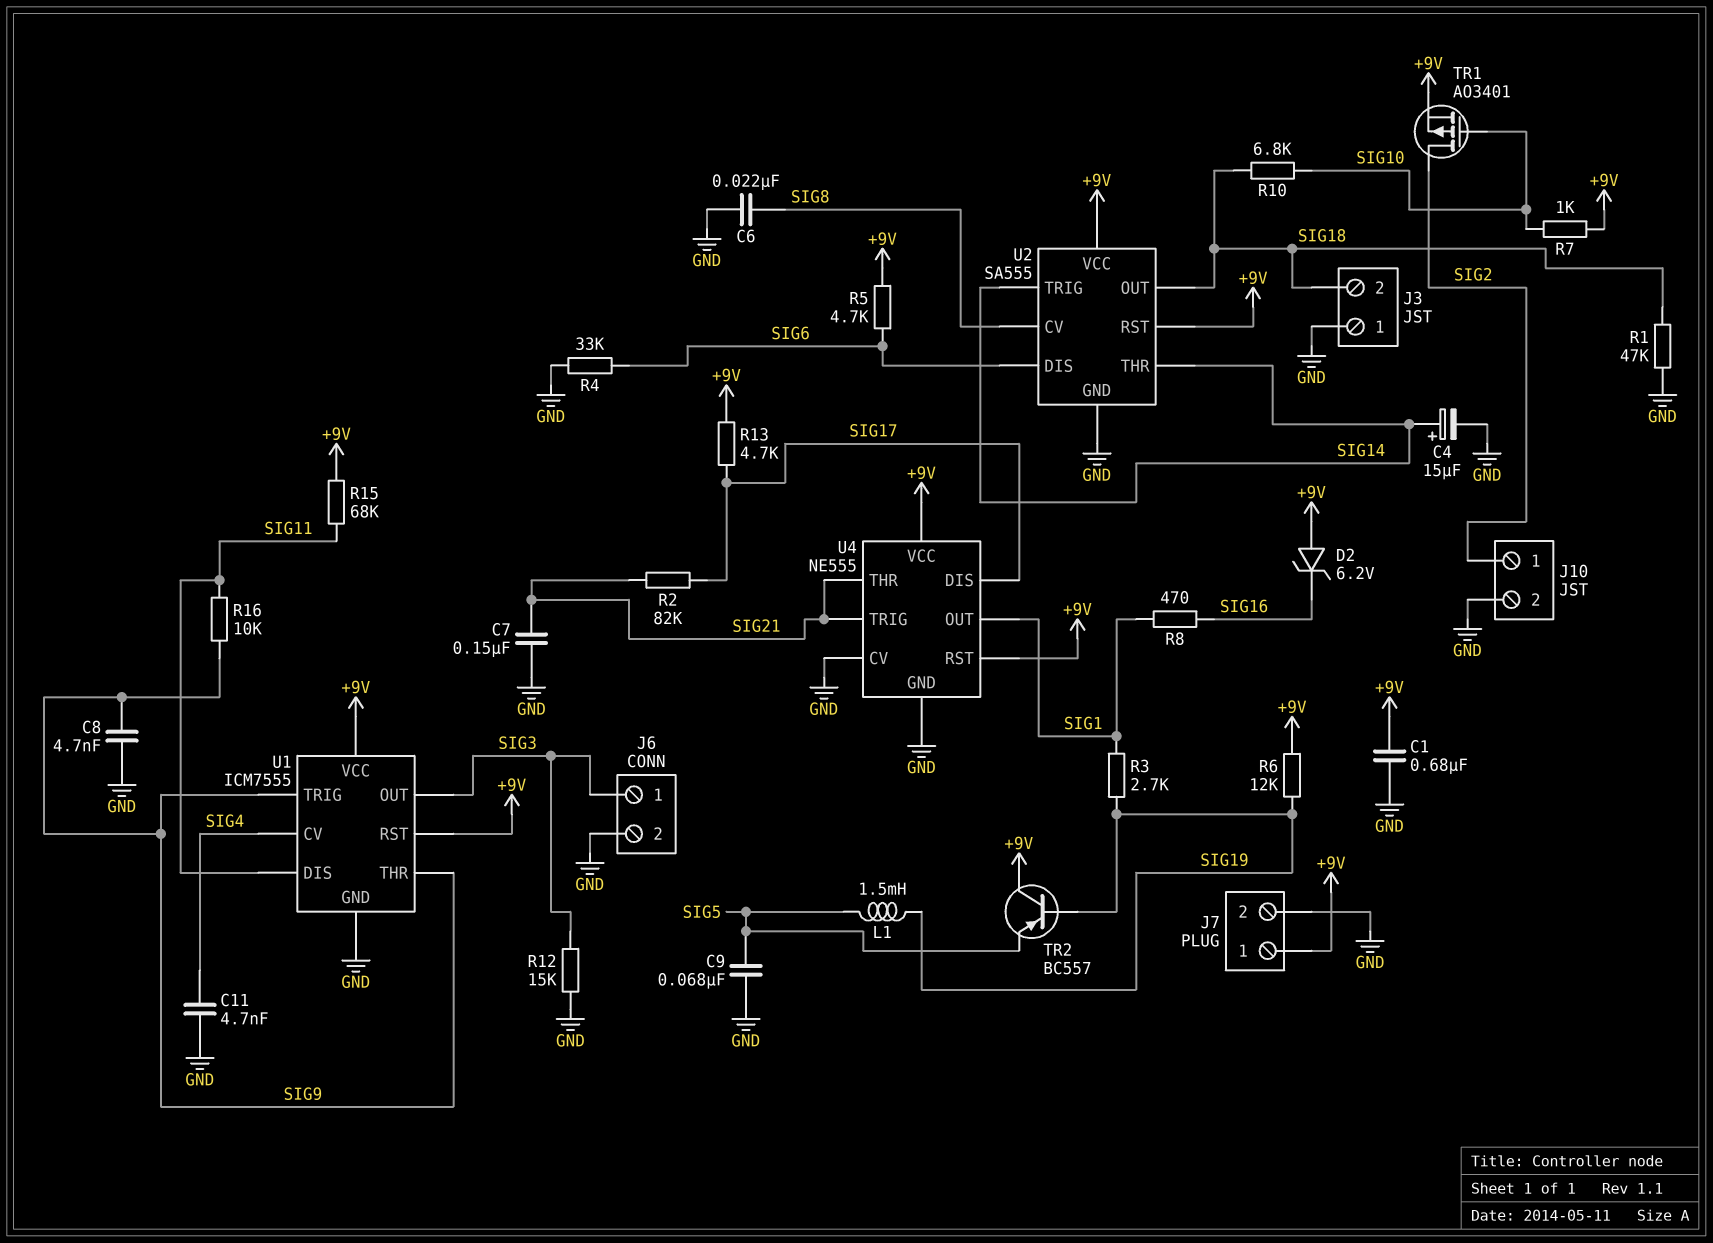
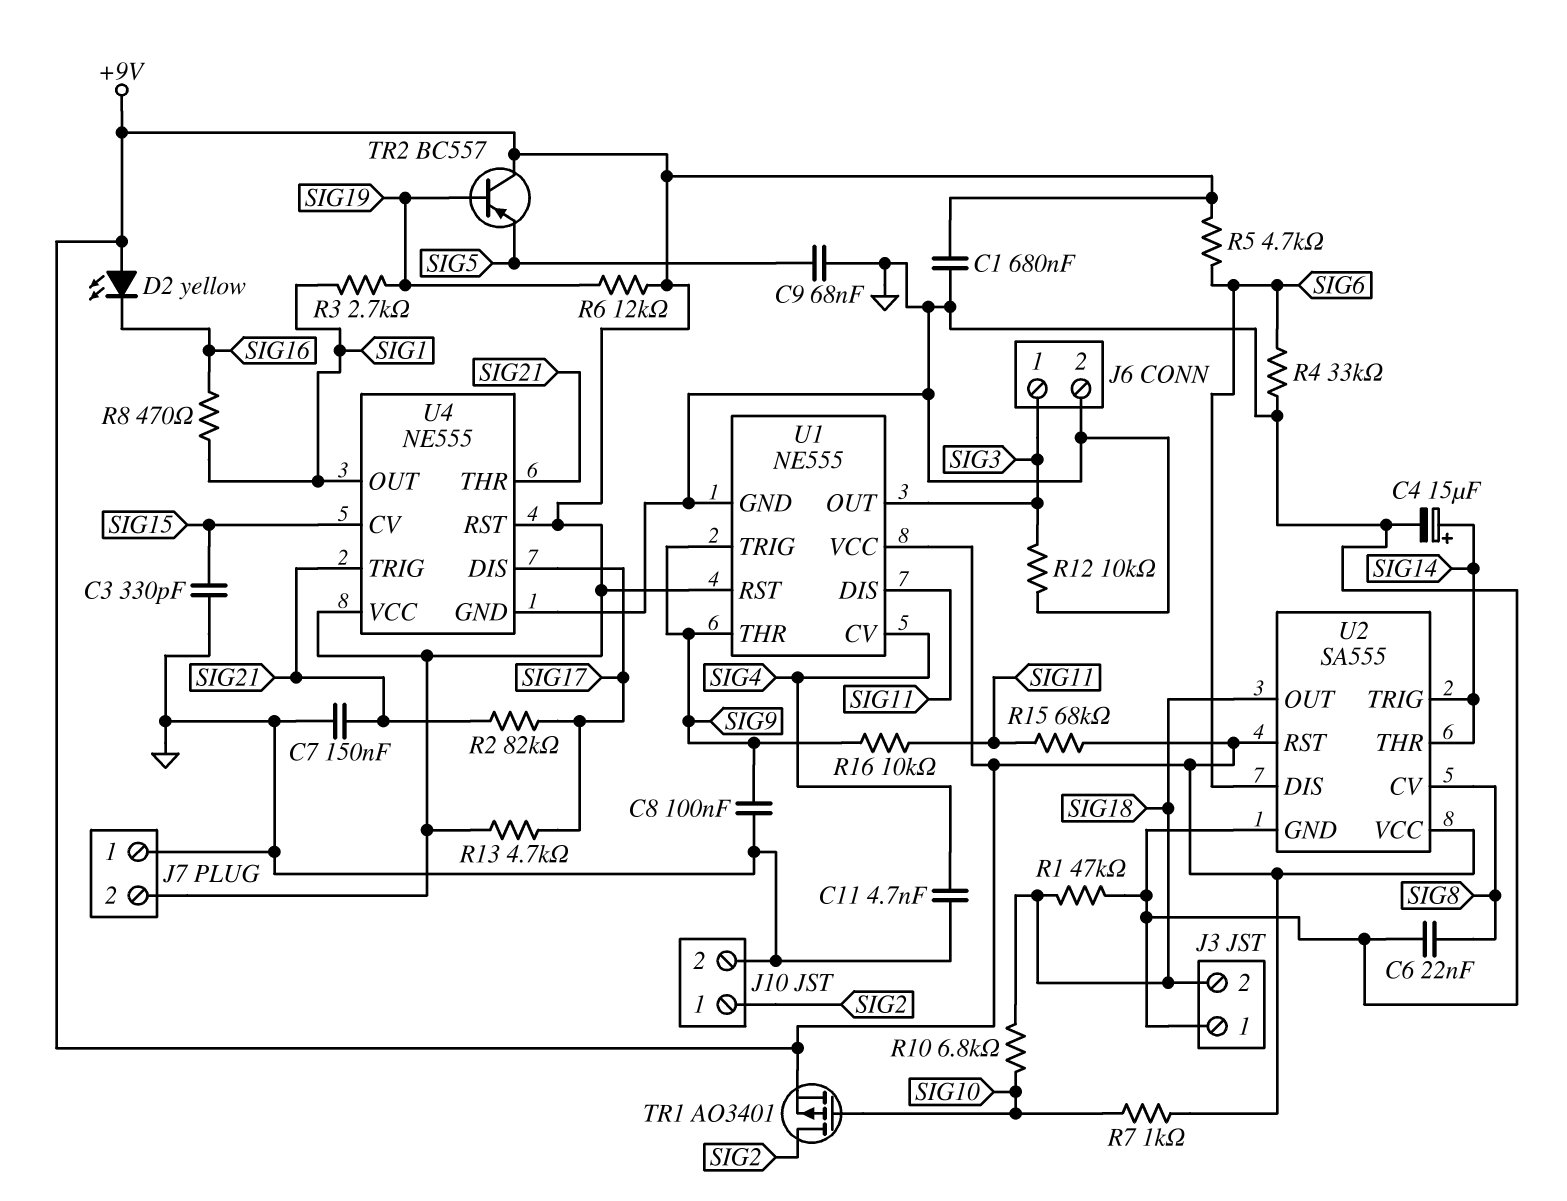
C3: none -> 330pF (GND, SIG15)
C8: 4.7nF (GND, SIG9) -> 100nF (GND, SIG9)
D2: zener 6.2V (A +9V, K SIG16) -> LED yellow (A +9V, K SIG16)
J7 pin 1: +9V -> GND
J7 pin 2: GND -> +9V
L1: 1.5mH (SIG5, SIG19) -> none
R12: 15k (GND, SIG3) -> 10k (GND, SIG3)
U1: ICM7555 -> NE555
U4 pin CV: GND -> SIG15

